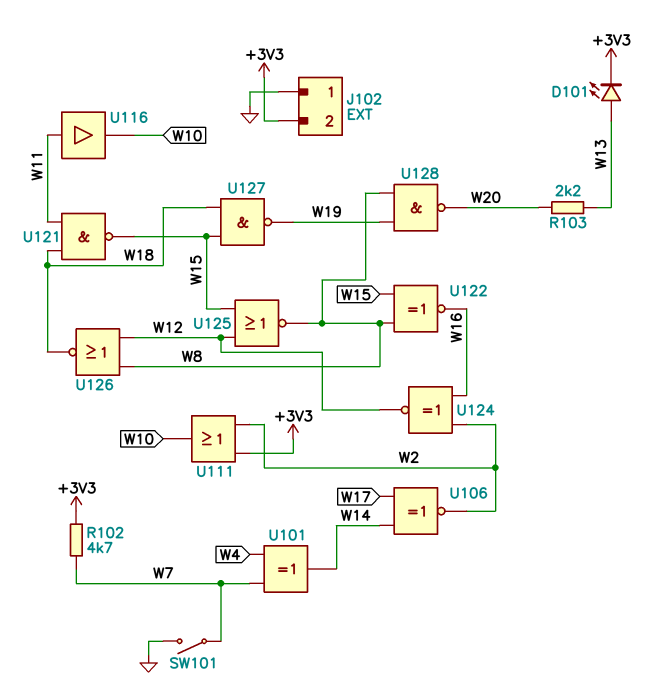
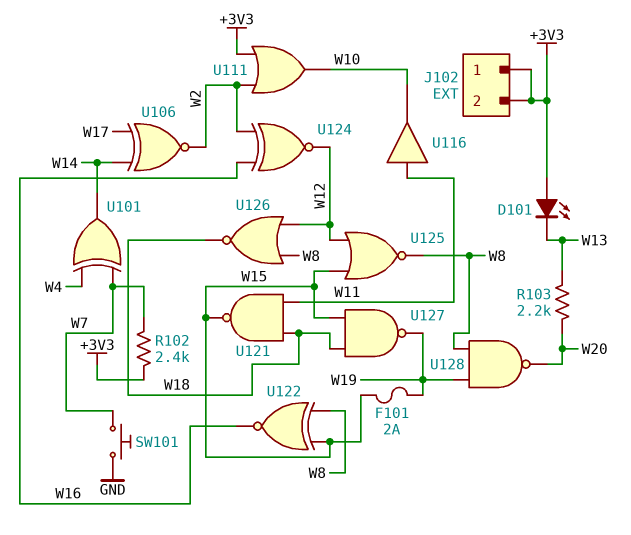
D101: LED (A W13, K +3V3) -> LED (A +3V3, K W13)
F101: none -> 2A (W15, W19)
J102 pin 1: GND -> +3V3
R102: 4.7k (+3V3, W7) -> 2.4k (+3V3, W7)
SW101: switch (GND, W7) -> button (GND, W7)

